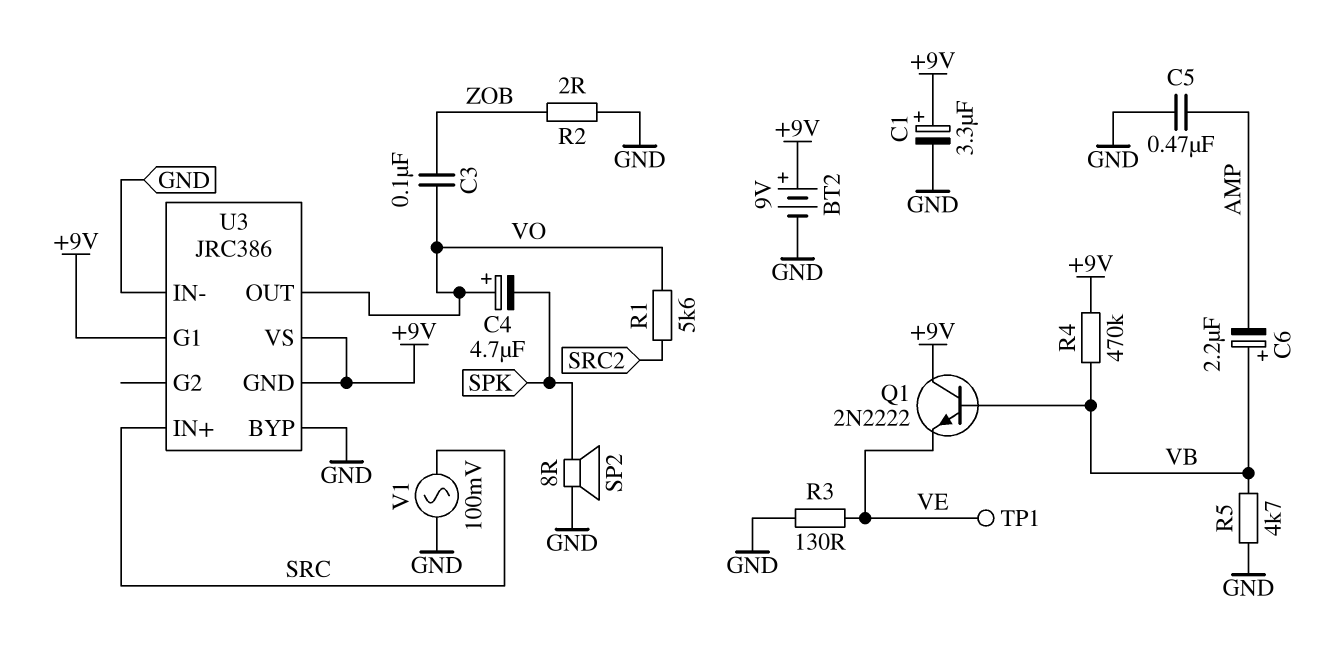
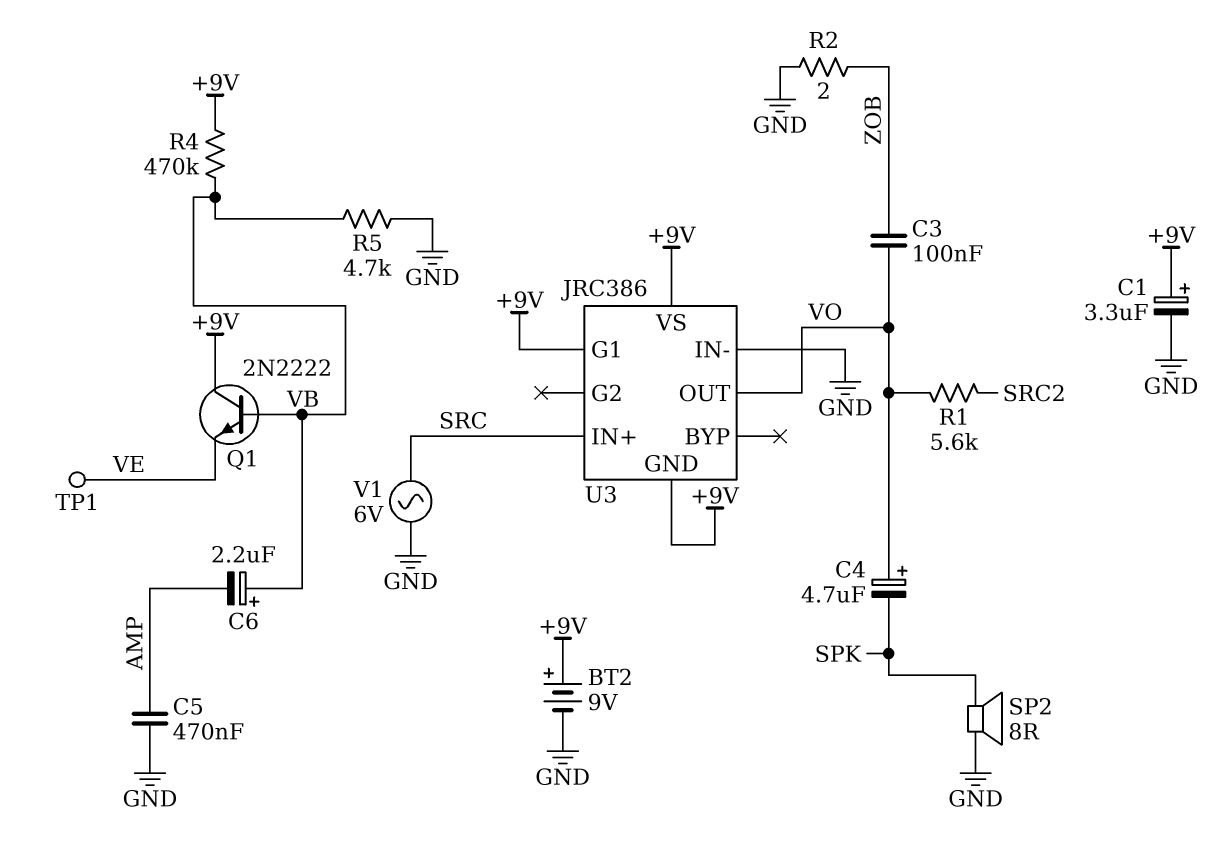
R3: 130 (GND, VE) -> none
U3 pin BYP: GND -> none
V1: AC 100mV (GND, SRC) -> AC 6V (GND, SRC)

